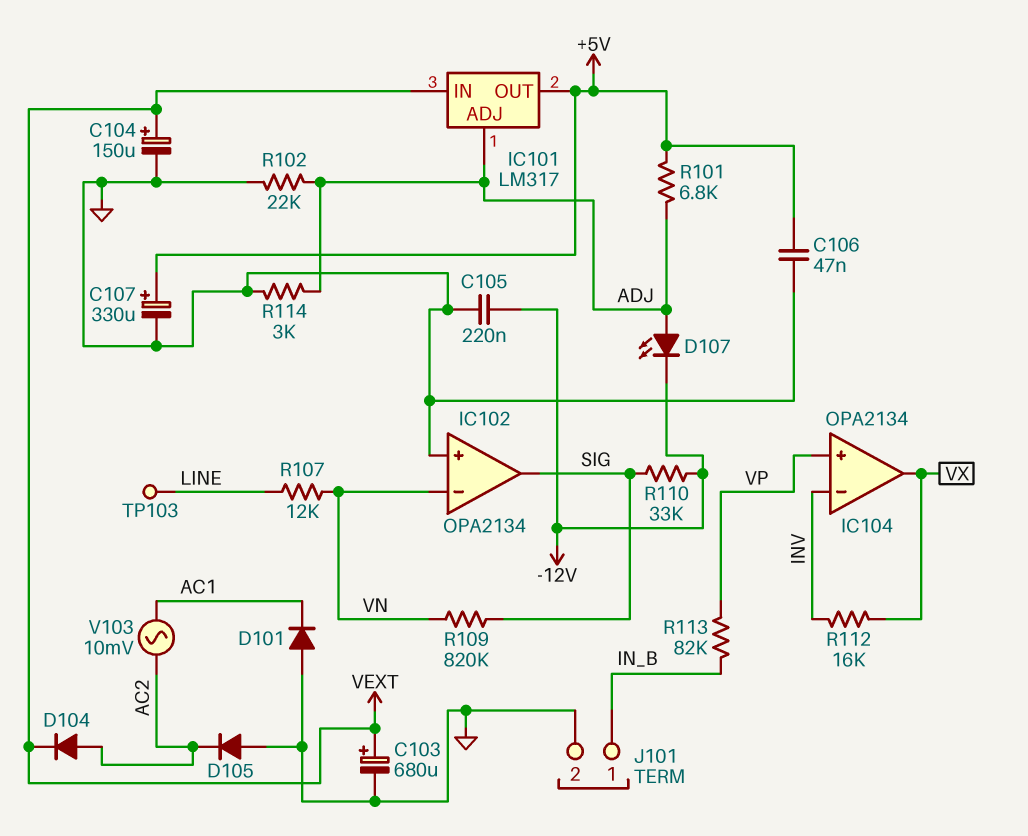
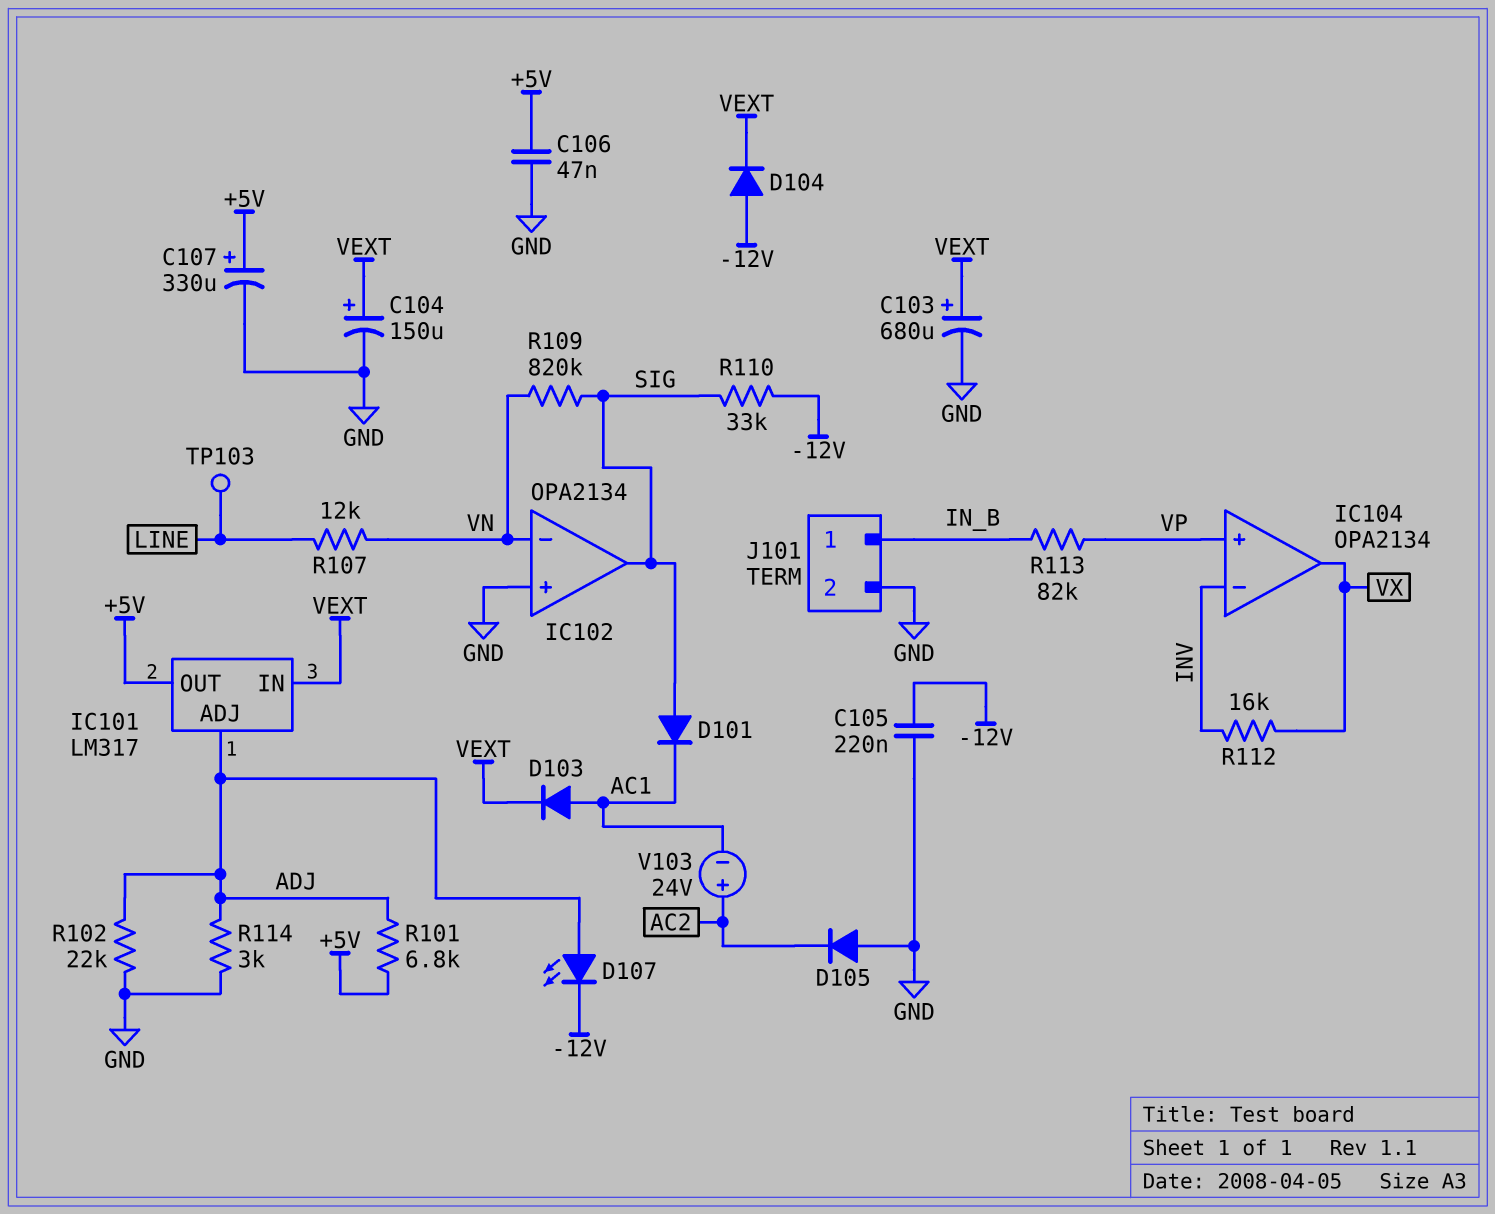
D101: diode (A GND, K AC1) -> diode (A SIG, K AC1)
D103: none -> diode (A AC1, K VEXT)
D104: diode (A AC2, K VEXT) -> diode (A -12V, K VEXT)
V103: AC 10mV (AC1, AC2) -> 24V (plus AC2, minus AC1)

